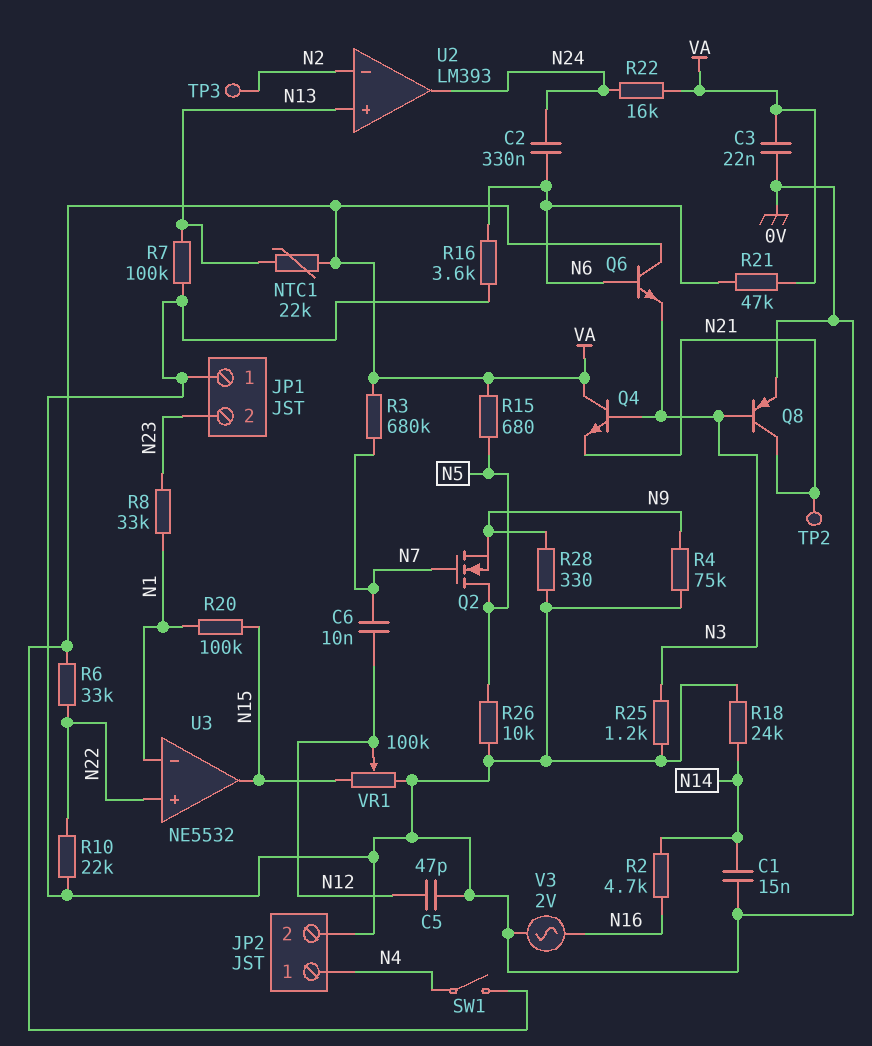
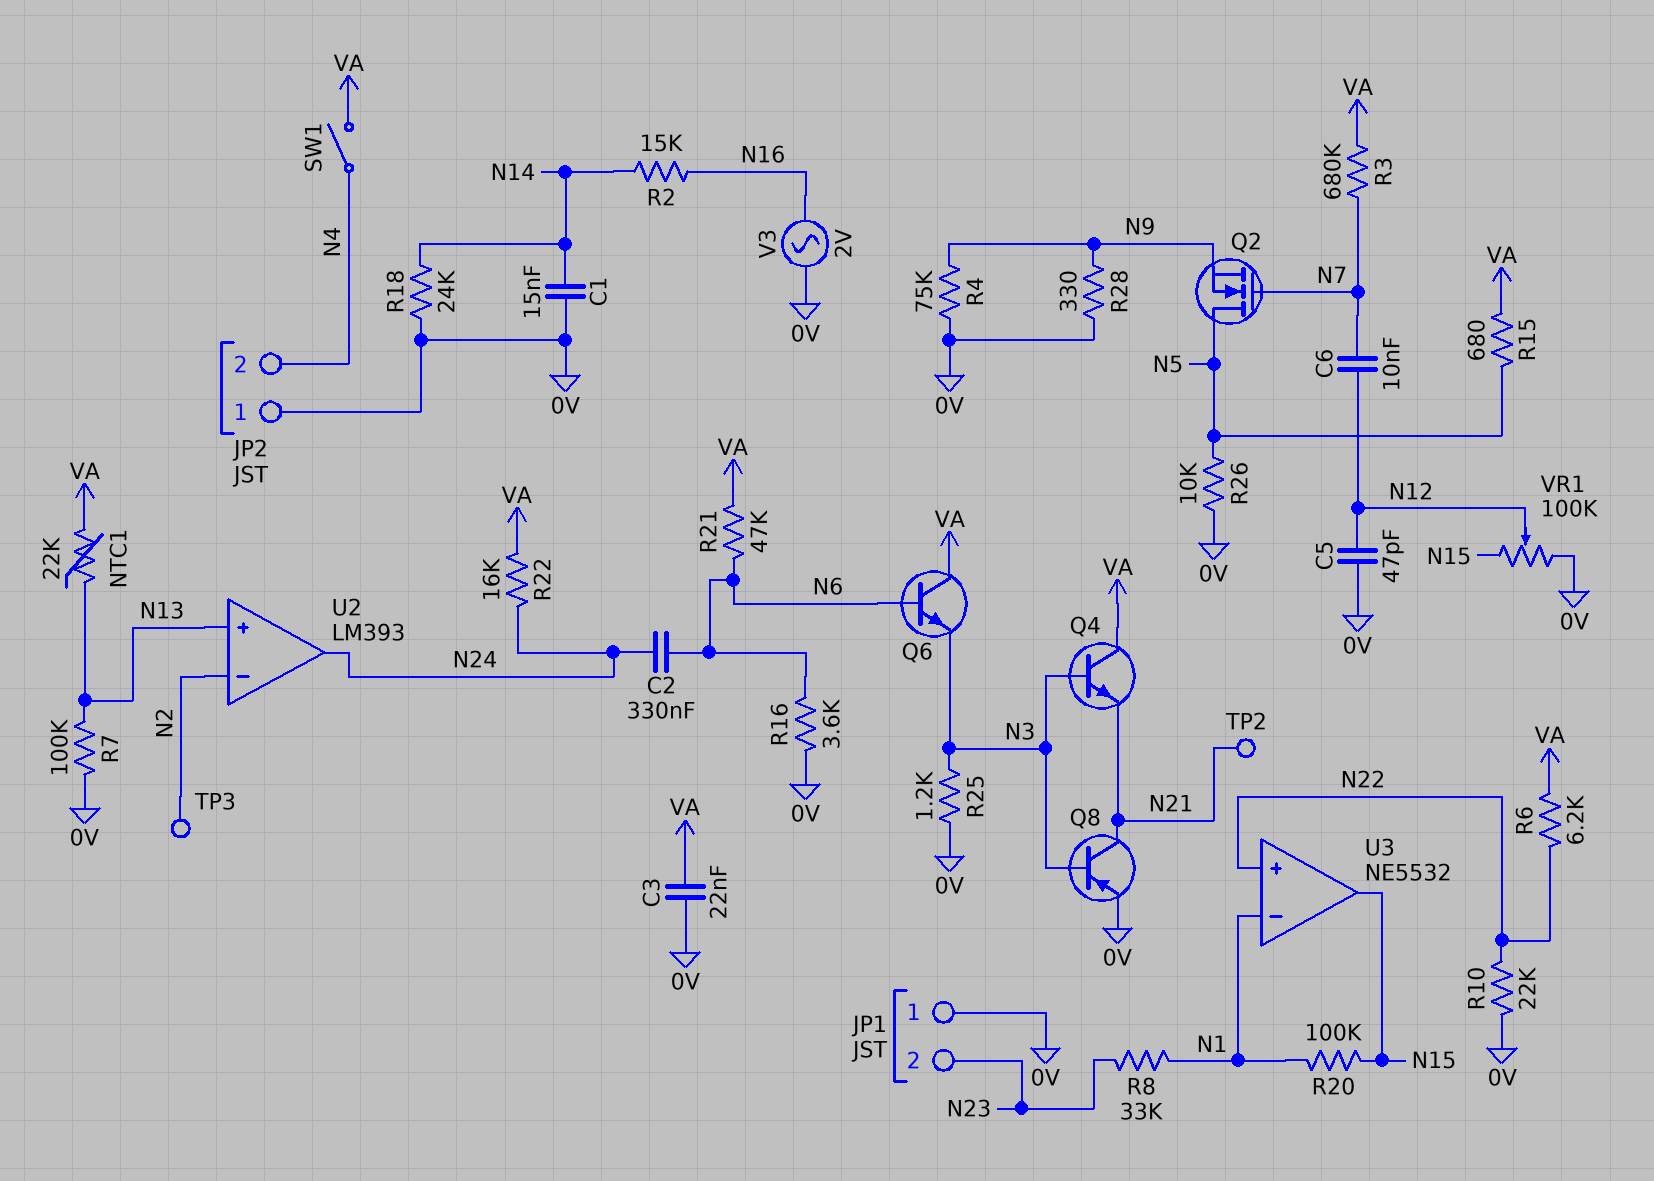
JP2 pin 1: N4 -> 0V
JP2 pin 2: 0V -> N4
R2: 4.7k (N14, N16) -> 15k (N14, N16)
R6: 33k (N22, VA) -> 6.2k (N22, VA)

